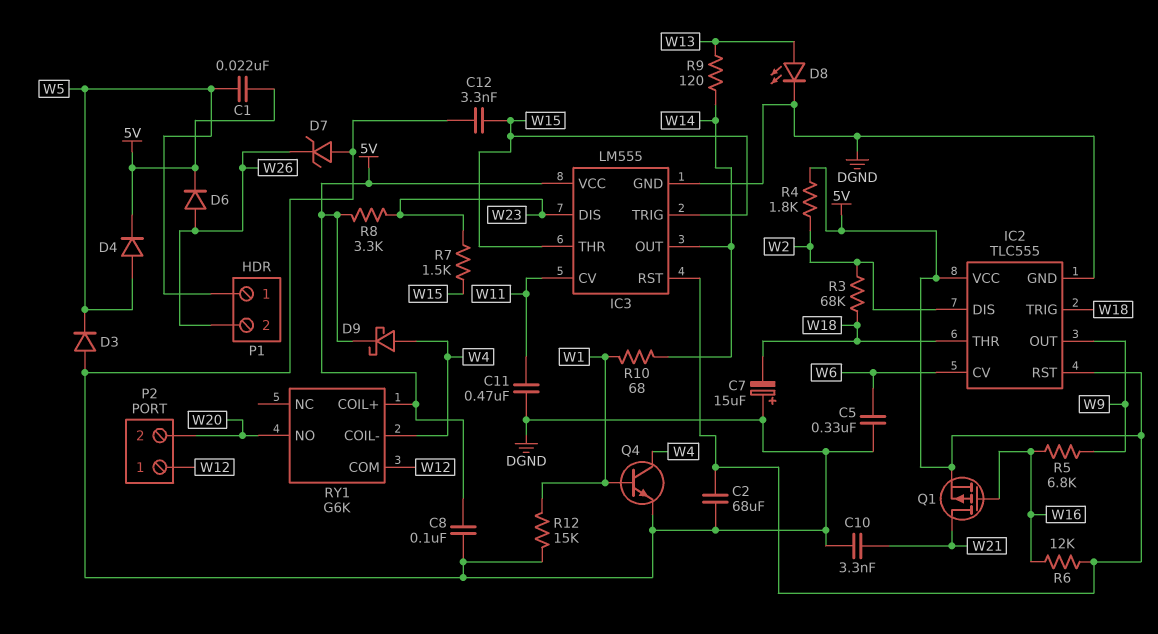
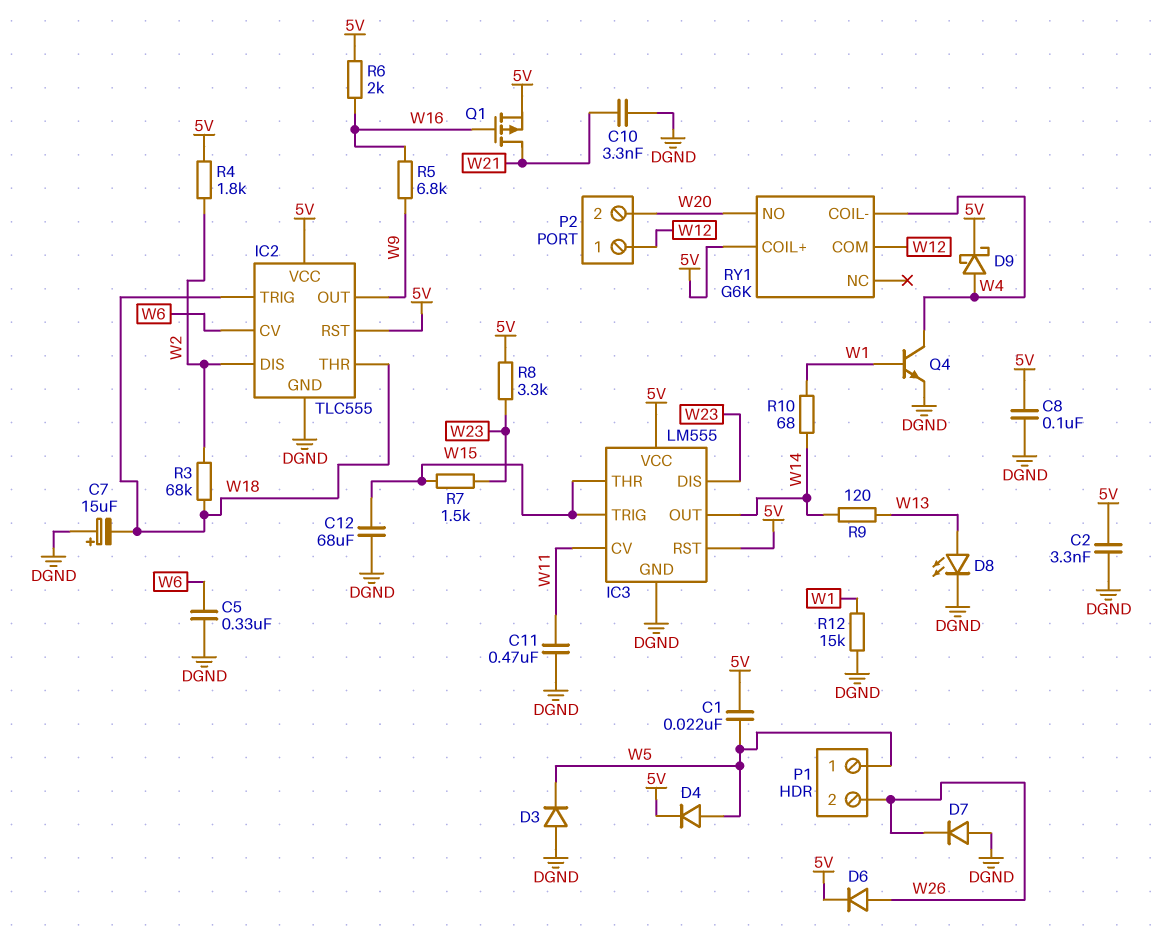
C2: 68uF (5V, DGND) -> 3.3nF (5V, DGND)
C12: 3.3nF (DGND, W15) -> 68uF (DGND, W15)
D7: zener (A DGND, K W26) -> diode (A DGND, K W26)
R6: 12k (5V, W16) -> 2k (5V, W16)

